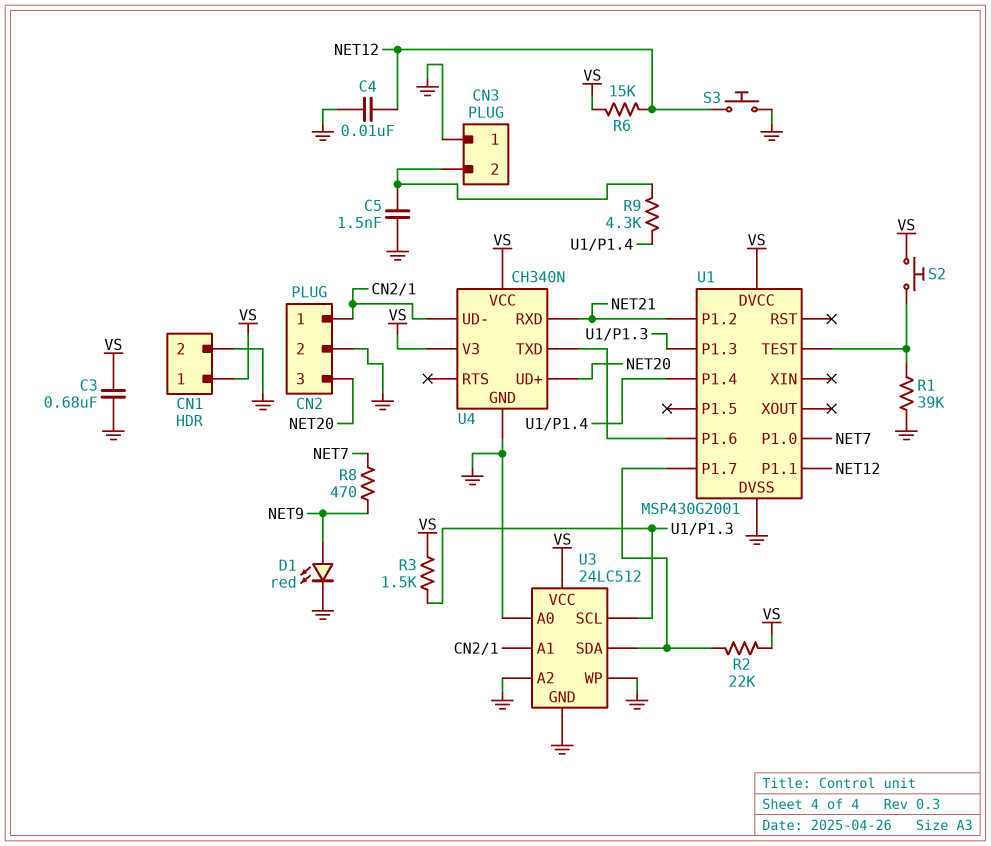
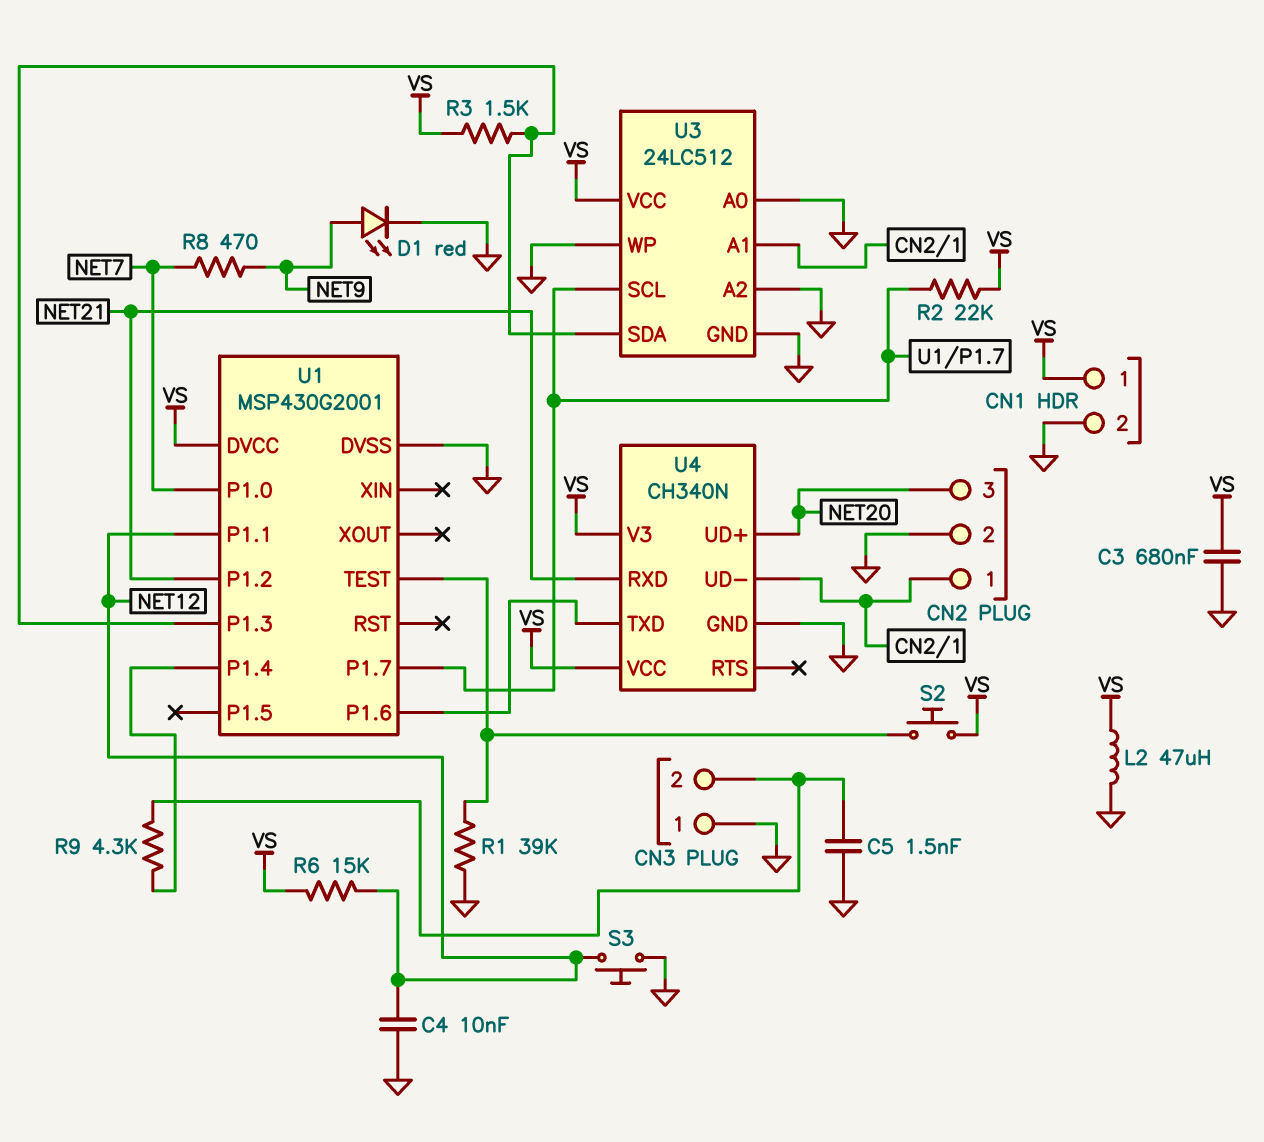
L2: none -> 47uH (GND, VS)
U3 pin SCL: U1/P1.3 -> U1/P1.7
U3 pin SDA: U1/P1.7 -> U1/P1.3

